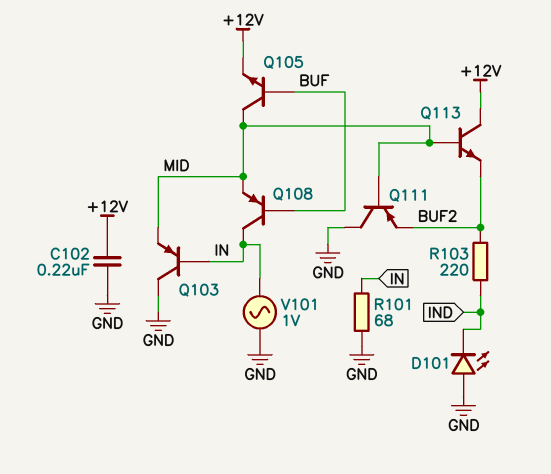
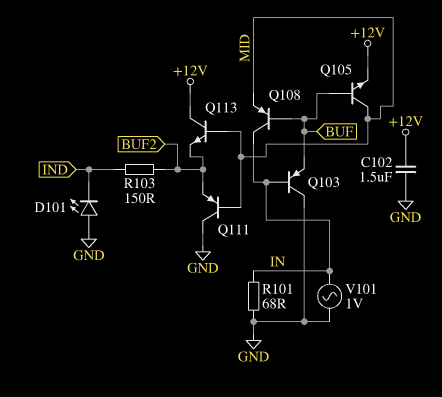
C102: 220nF (+12V, GND) -> 1.5uF (+12V, GND)
Q103: PNP (B IN, C GND, E MID) -> PNP (B IN, C GND, E BUF)
R103: 220 (BUF2, IND) -> 150 (BUF2, IND)

